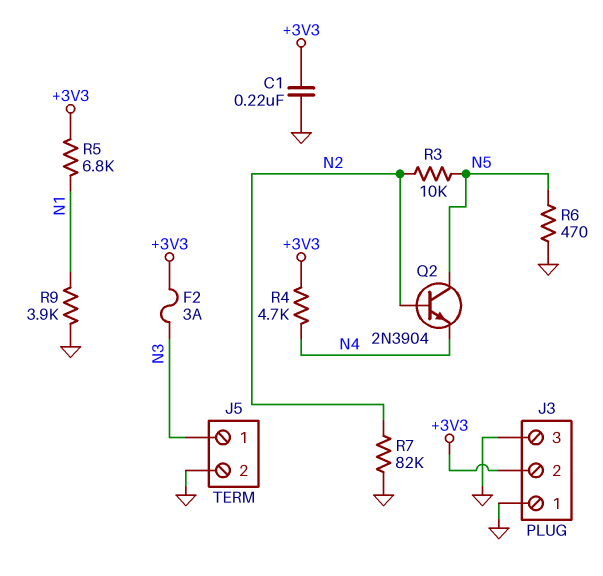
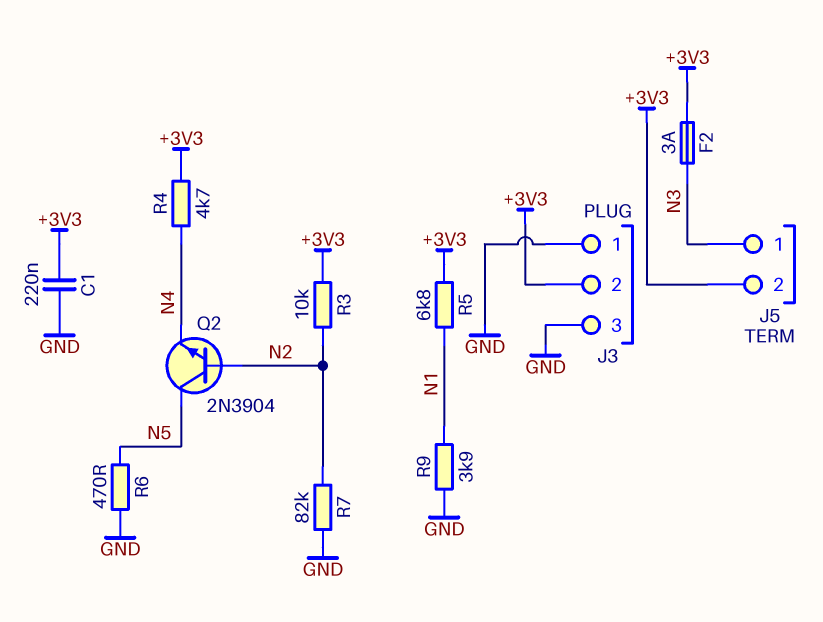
J5 pin 2: GND -> +3V3
R3: 10k (N2, N5) -> 10k (+3V3, N2)

